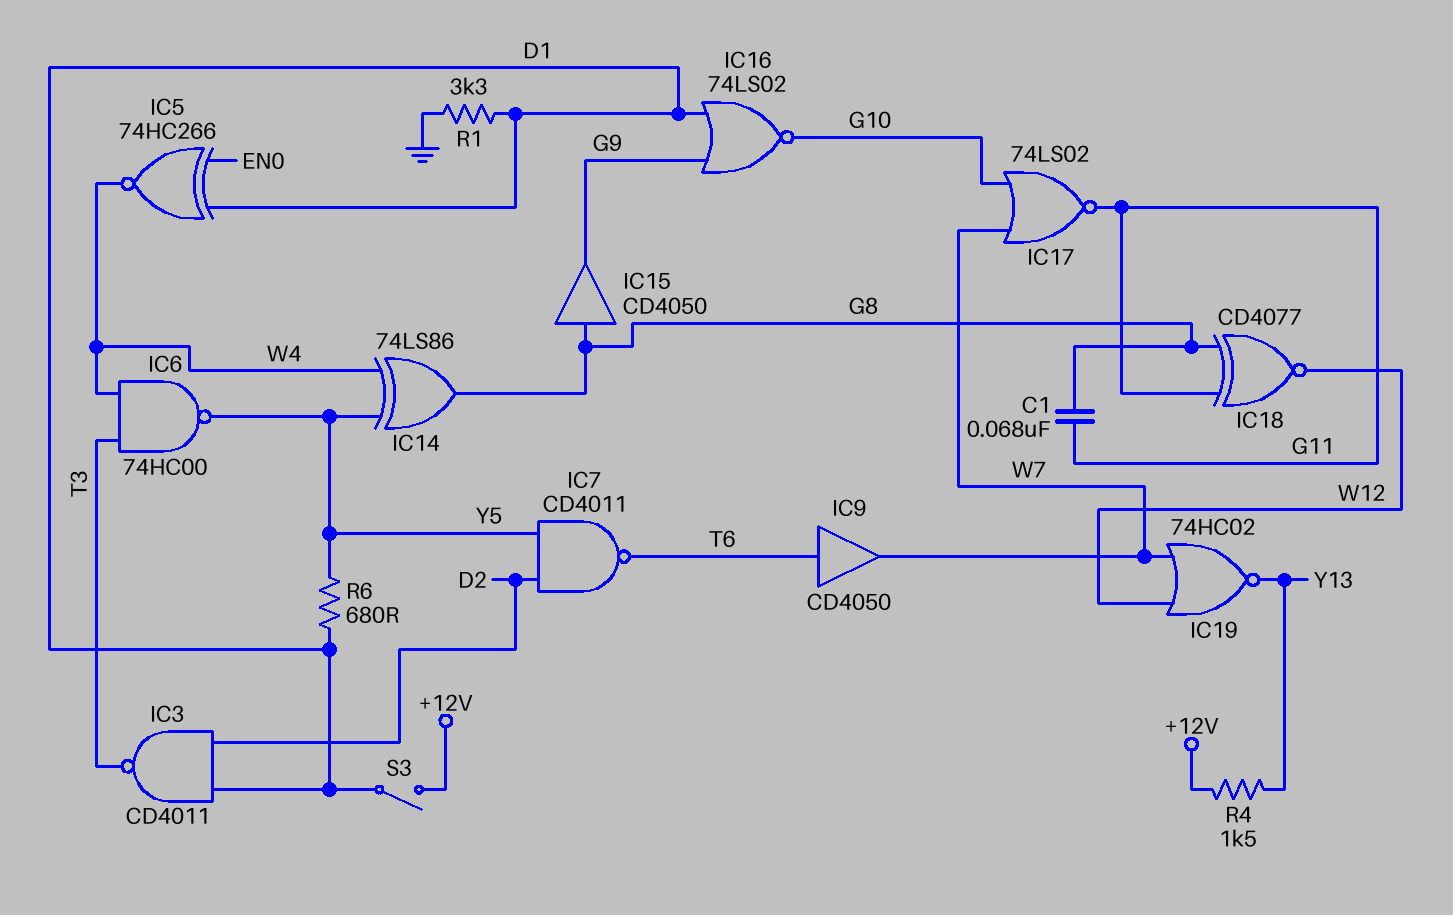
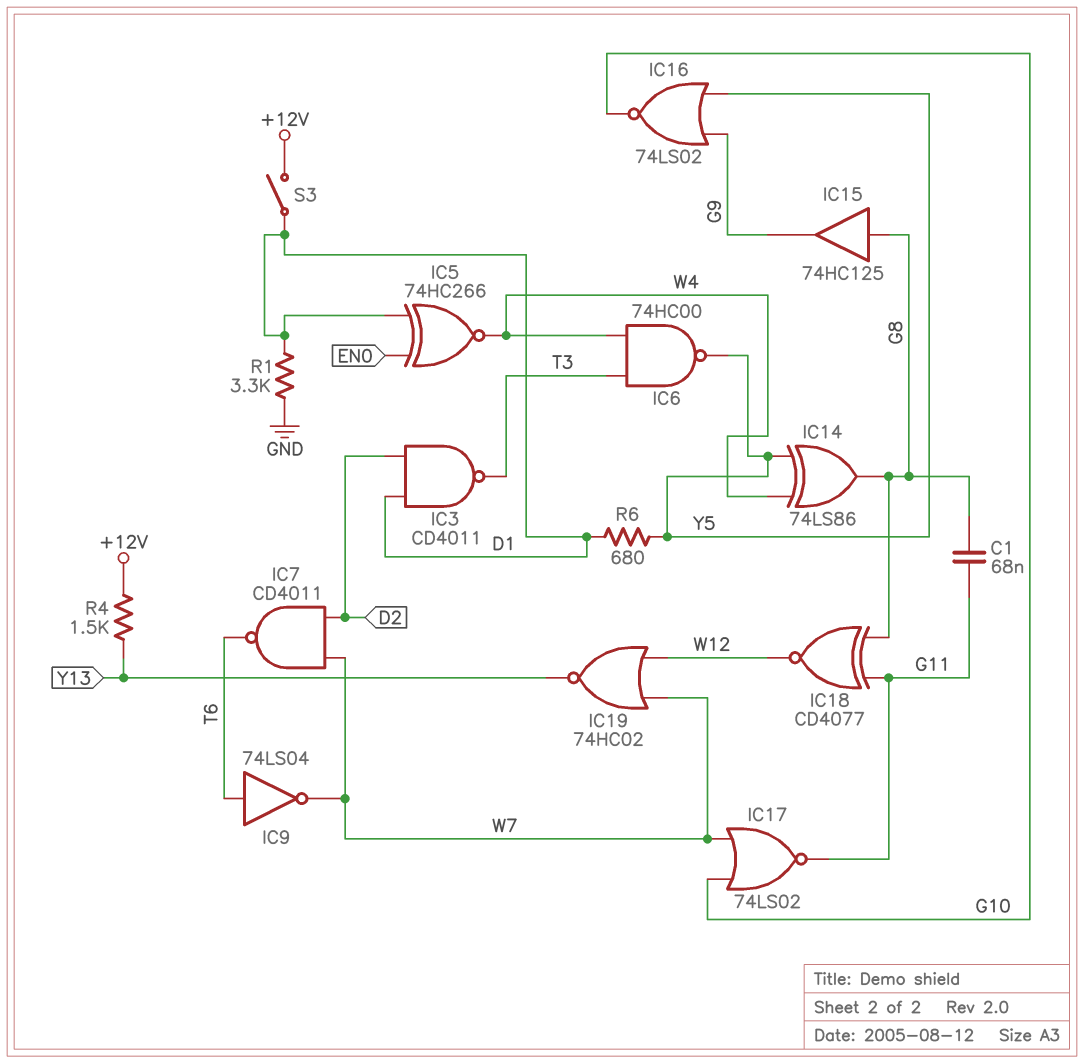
IC7: NAND CD4011 (in D2, in Y5, out T6) -> NAND CD4011 (in D2, in W7, out T6)
IC9: buffer CD4050 (in T6, out W7) -> NOT 74LS04 (in T6, out W7)
IC15: buffer CD4050 (in G8, out G9) -> buffer 74HC125 (in G8, out G9)
IC16: NOR 74LS02 (in D1, in G9, out G10) -> NOR 74LS02 (in G9, in Y5, out G10)

